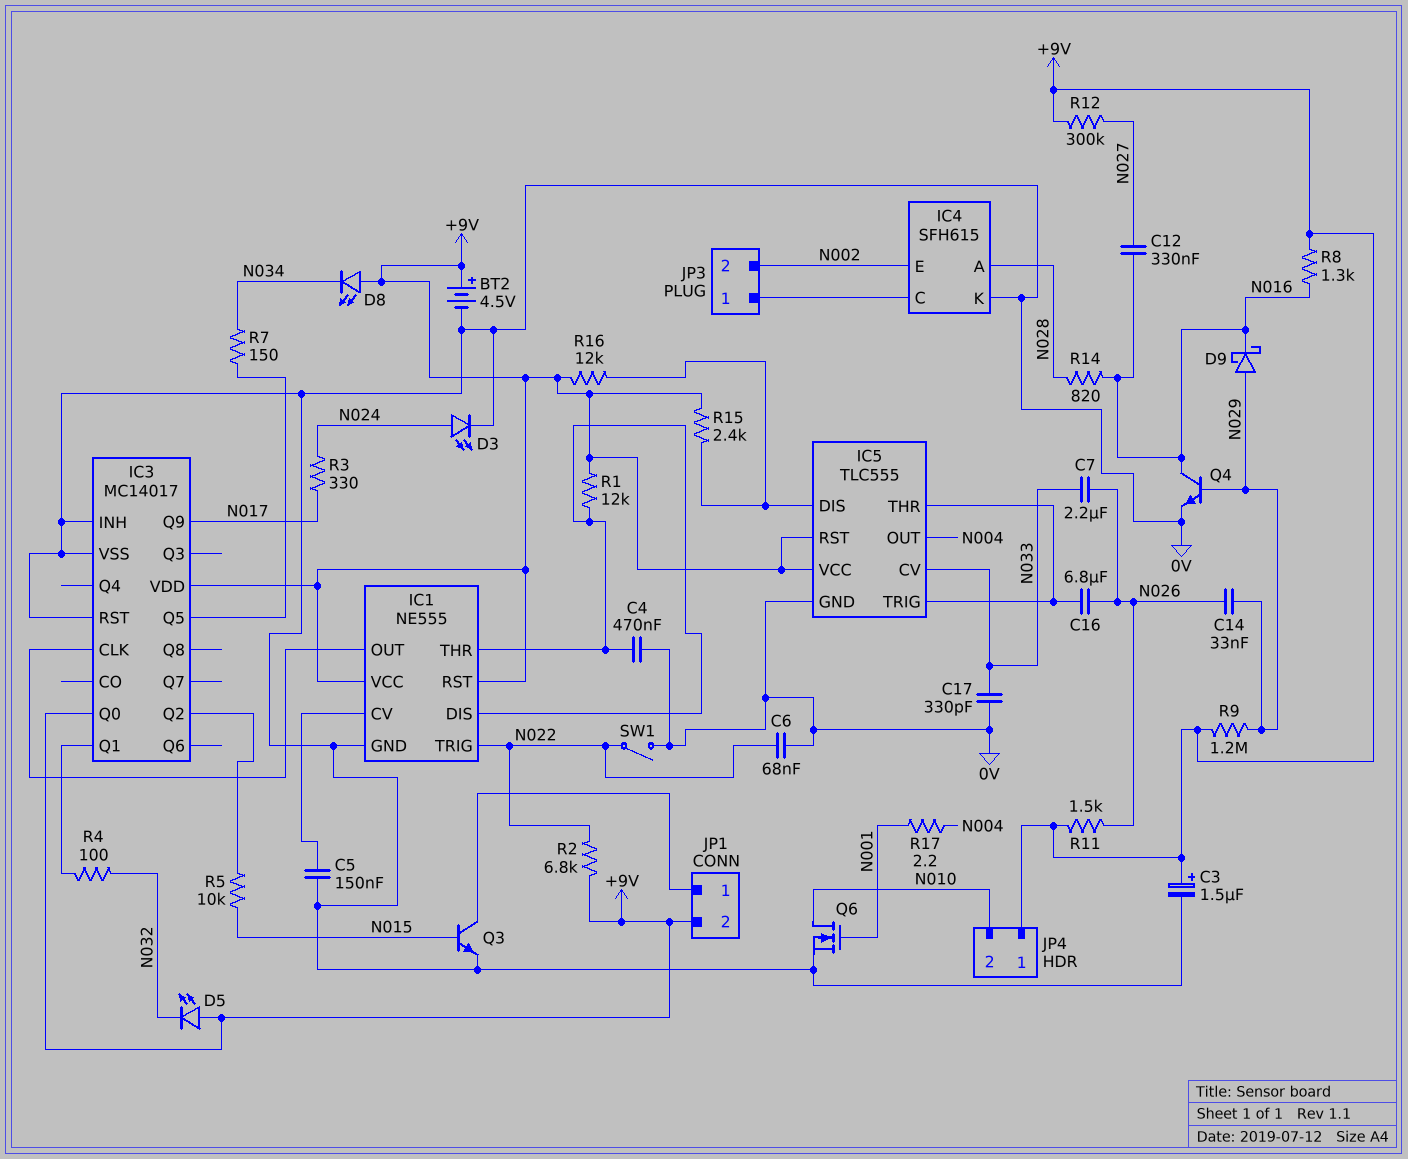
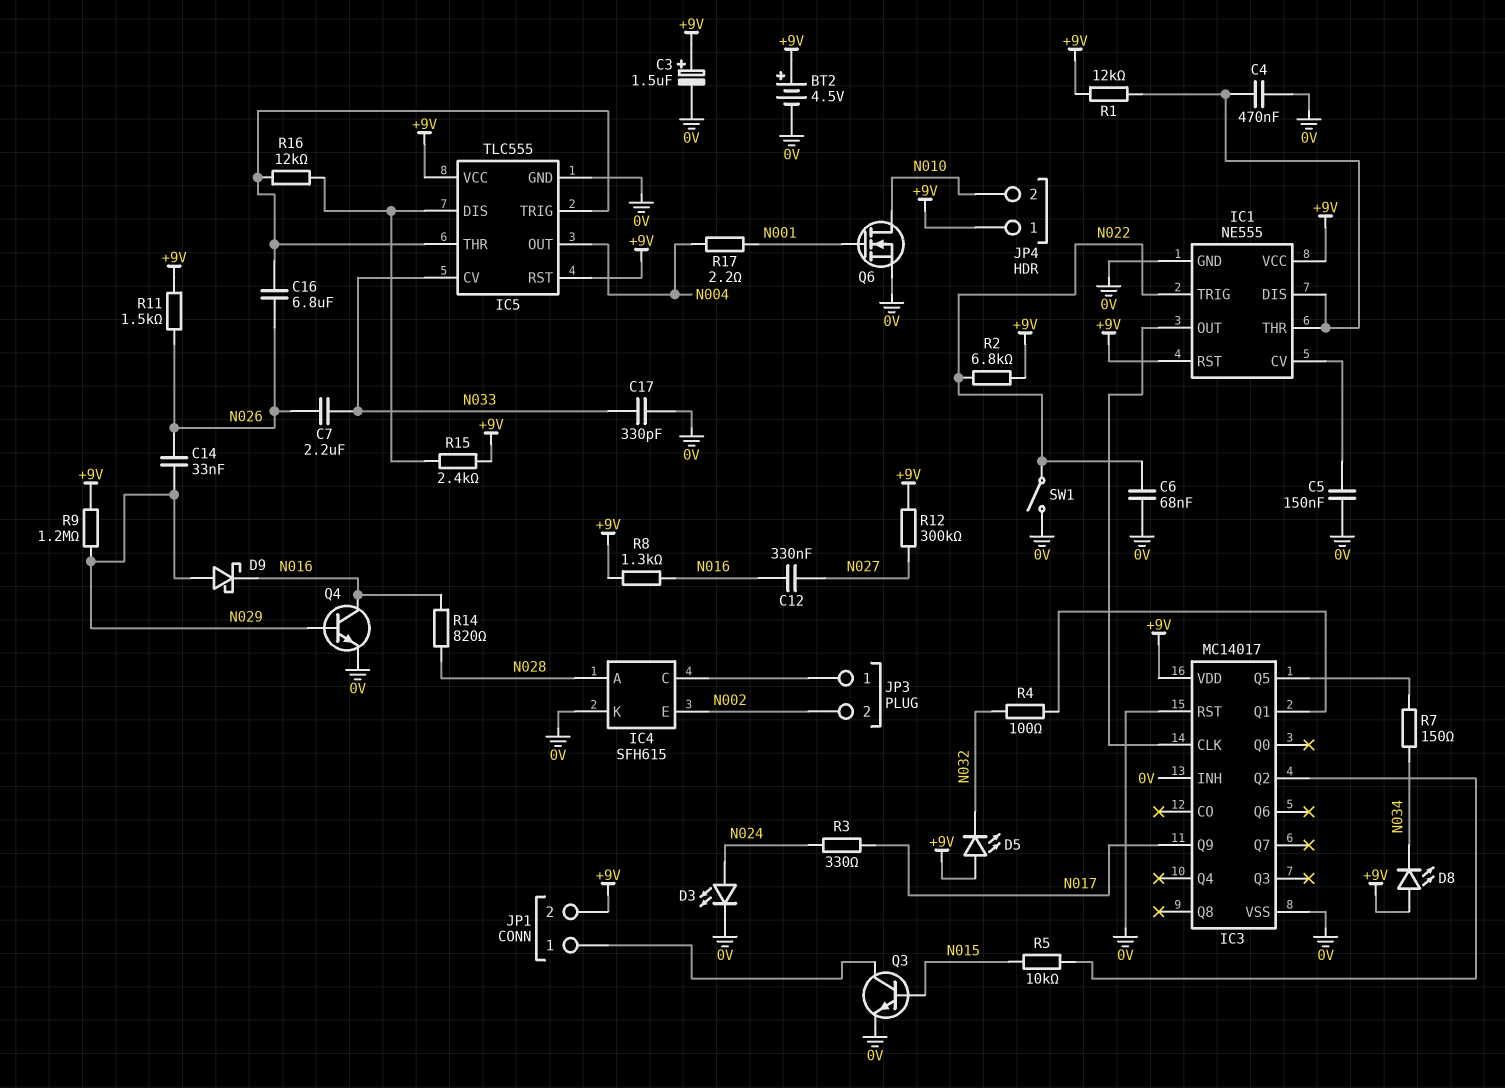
IC3 pin Q0: +9V -> none
R16: 12k (+9V, IC5/DIS) -> 12k (IC5/DIS, IC5/THR)

